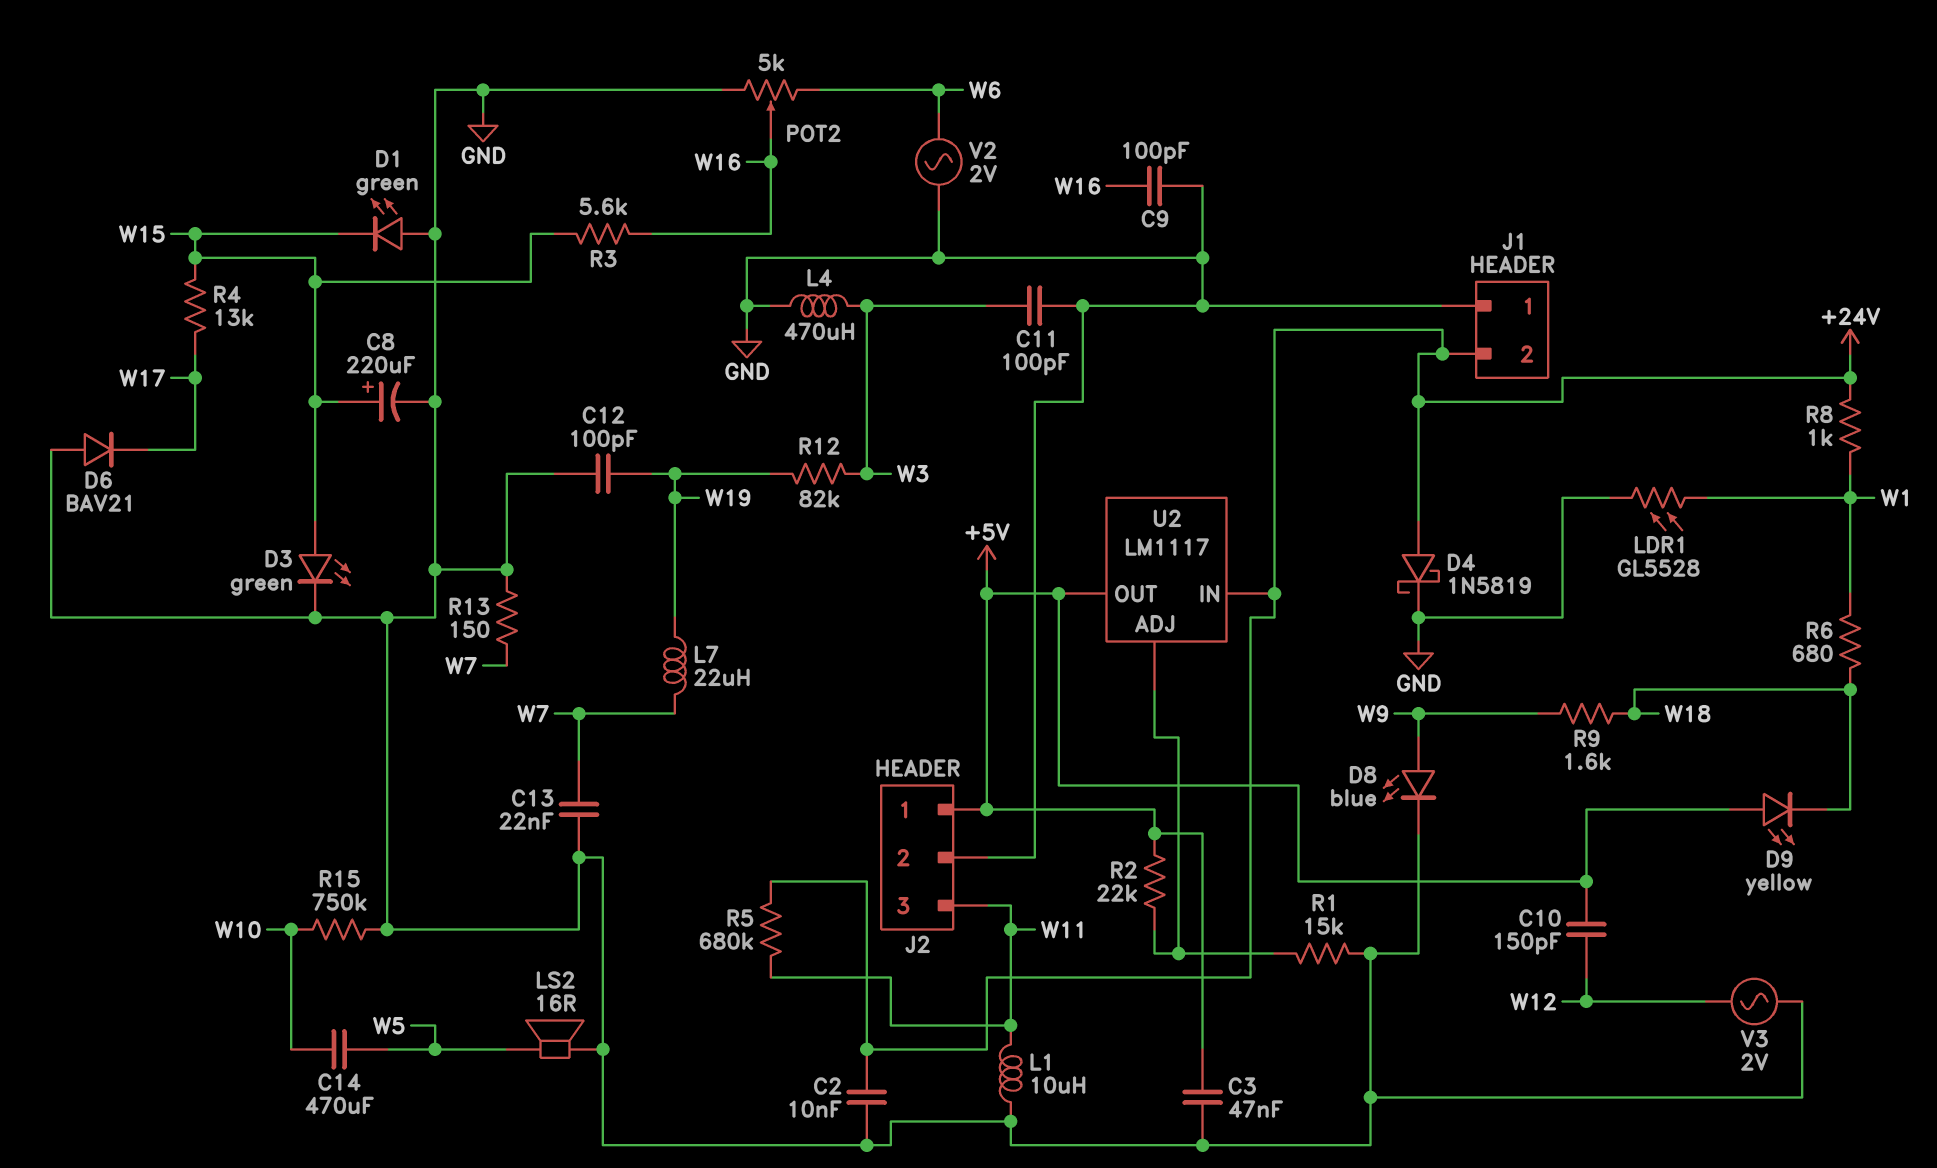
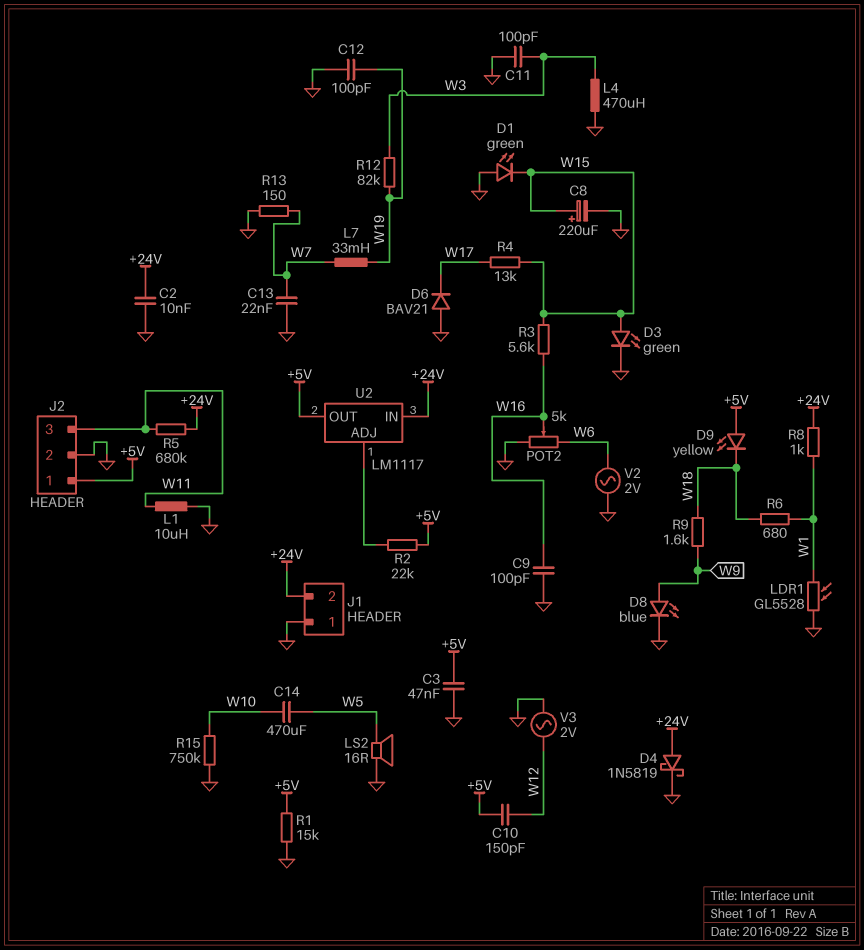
L7: 22uH (W7, W19) -> 33mH (W7, W19)
R1: 15k (GND, U2/ADJ) -> 15k (+5V, GND)

